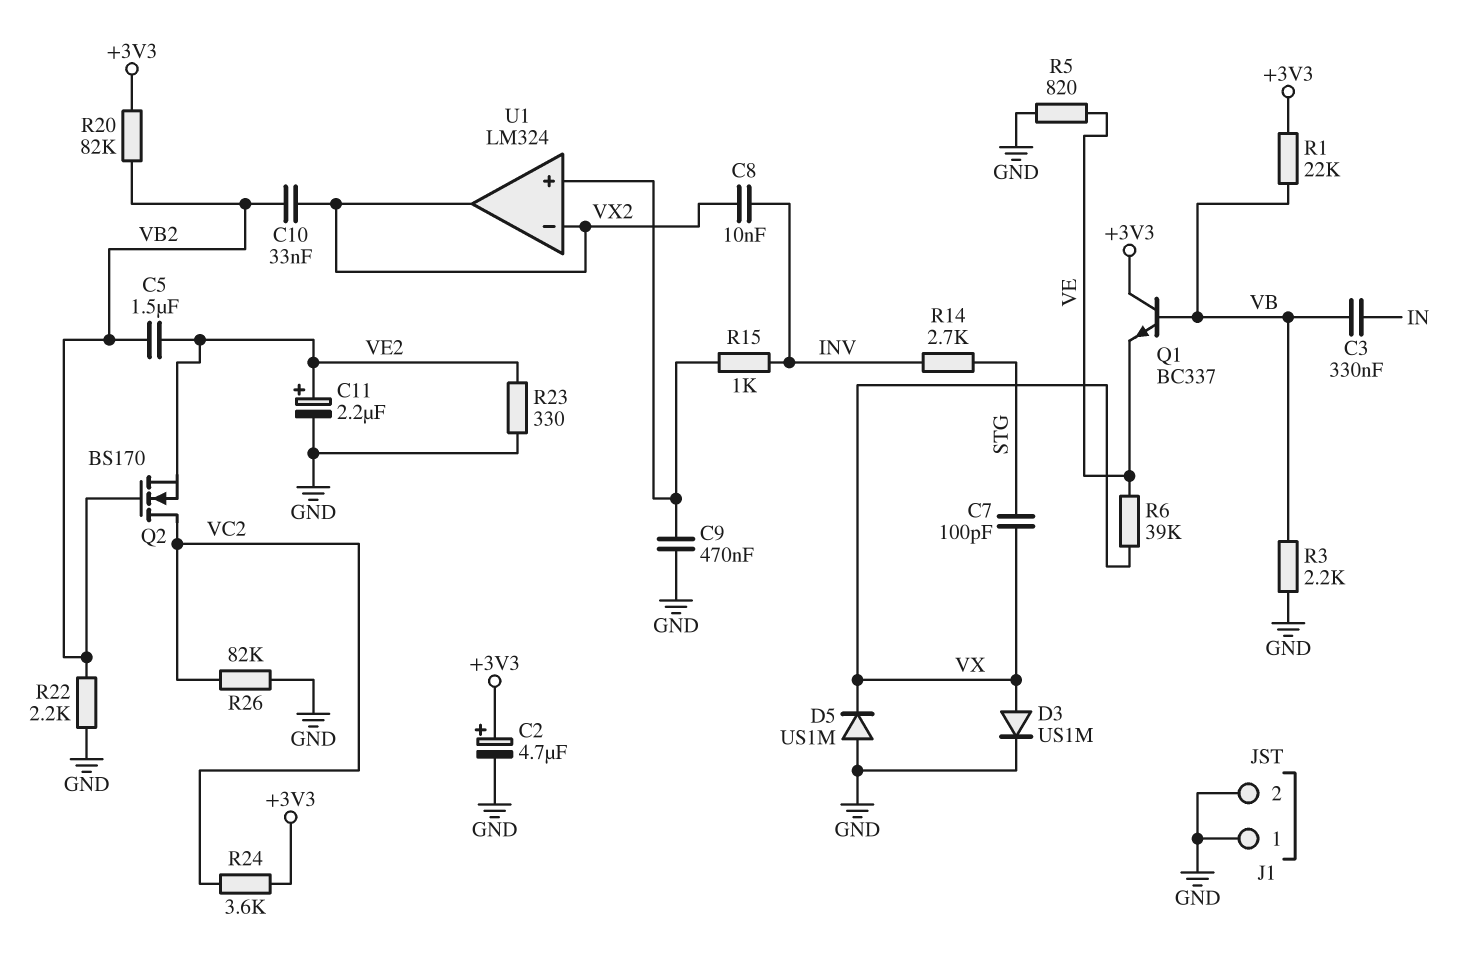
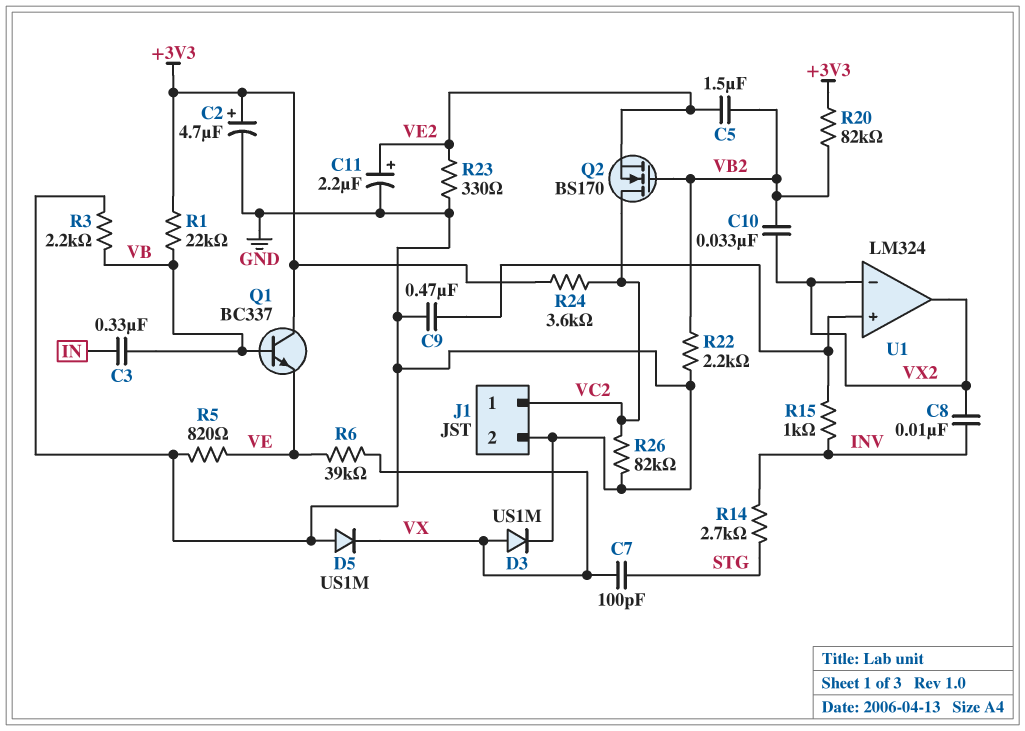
J1 pin 1: GND -> VC2

